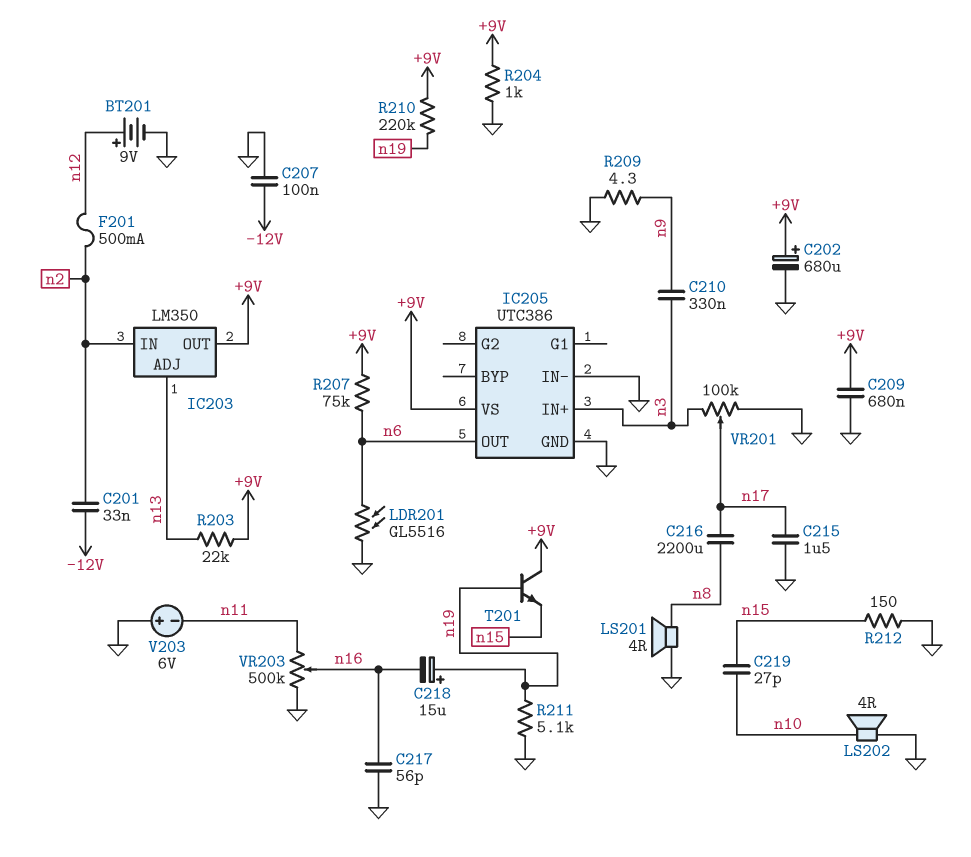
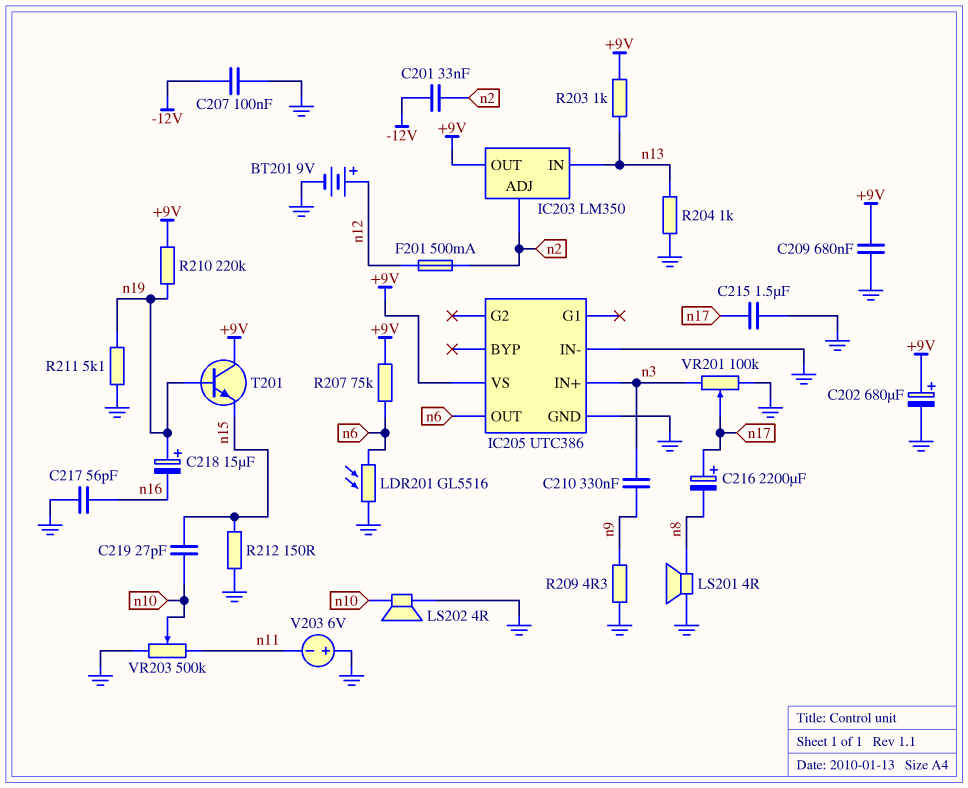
C216: 2200uF (n8, n17) -> 2200uF (plus n17, minus n8)
IC203 pin ADJ: n13 -> n2
IC203 pin IN: n2 -> n13
R203: 22k (+9V, n13) -> 1k (+9V, n13)
R204: 1k (+9V, GND) -> 1k (GND, n13)
VR203: 500k (GND, n11, wiper n16) -> 500k (GND, n11, wiper n10)

